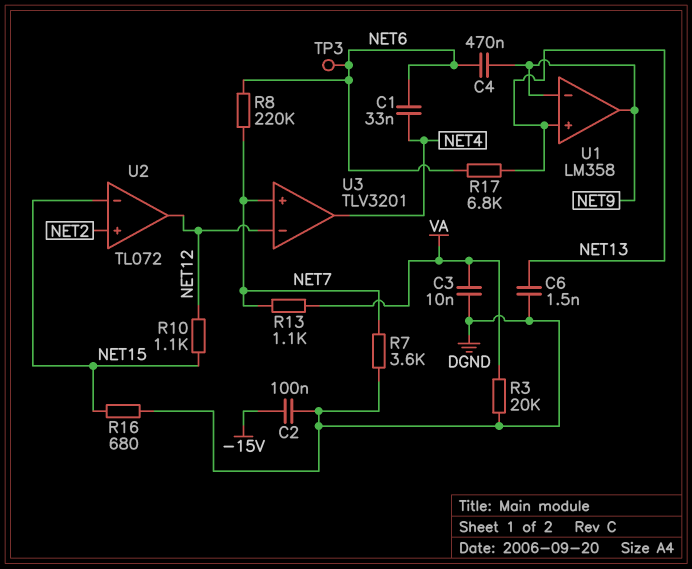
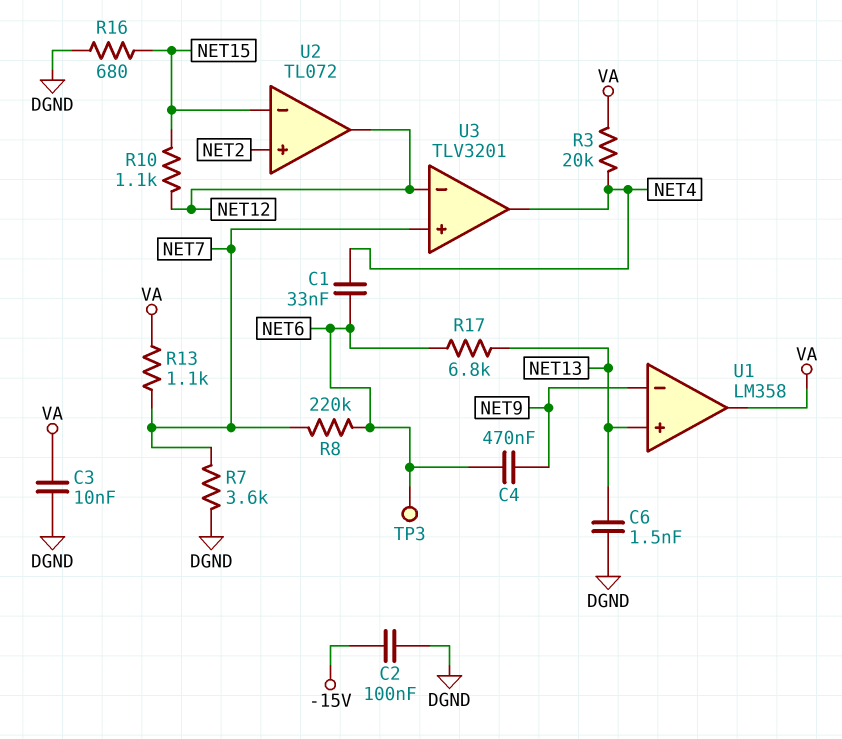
R3: 20k (DGND, VA) -> 20k (NET4, VA)
U1 pin out: NET9 -> VA

